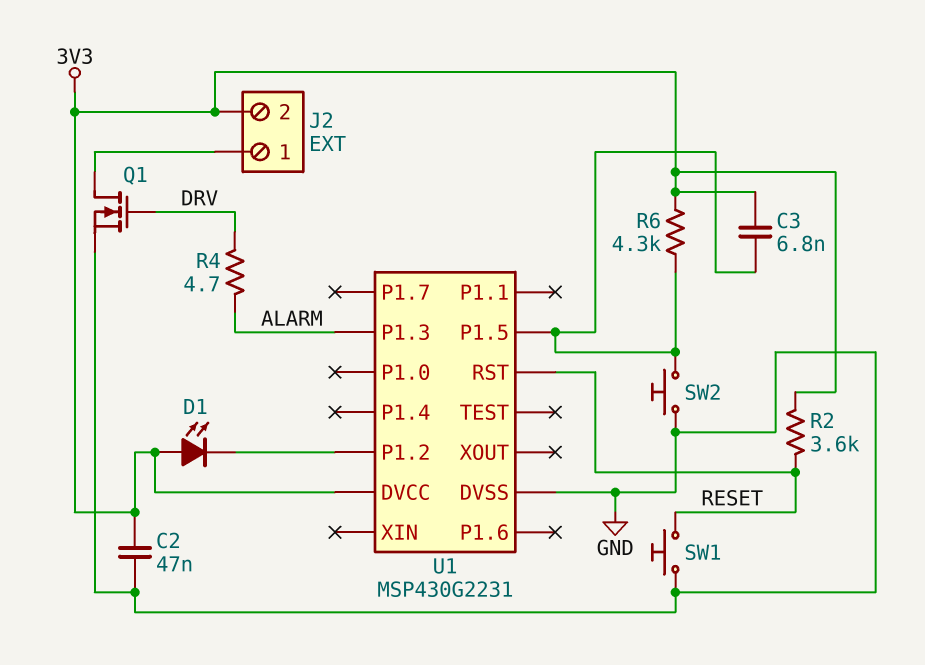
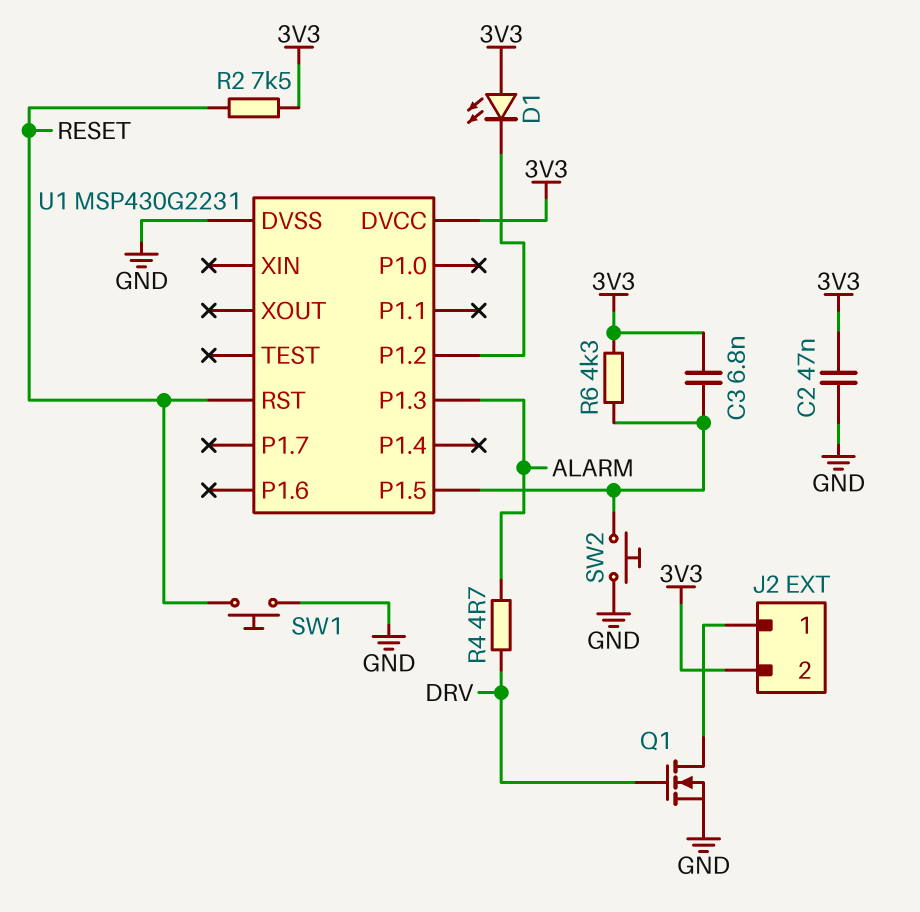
R2: 3.6k (3V3, RESET) -> 7.5k (3V3, RESET)

